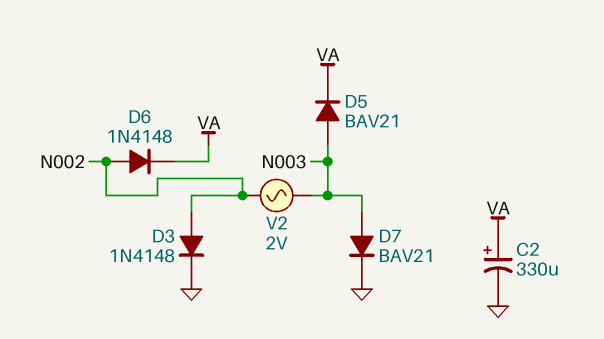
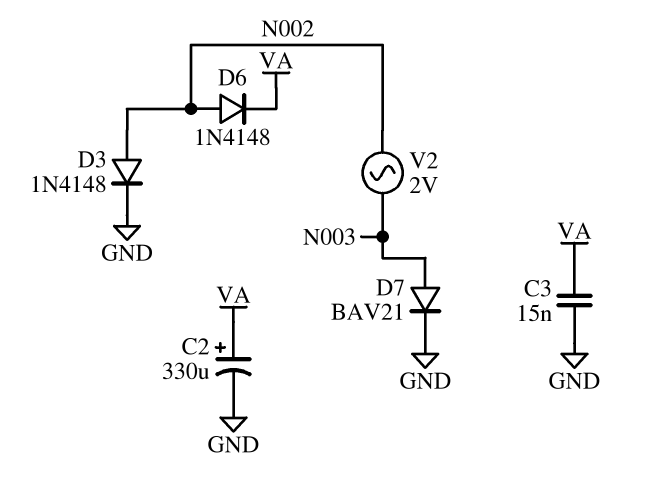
C3: none -> 15nF (GND, VA)
D5: diode BAV21 (A N003, K VA) -> none

